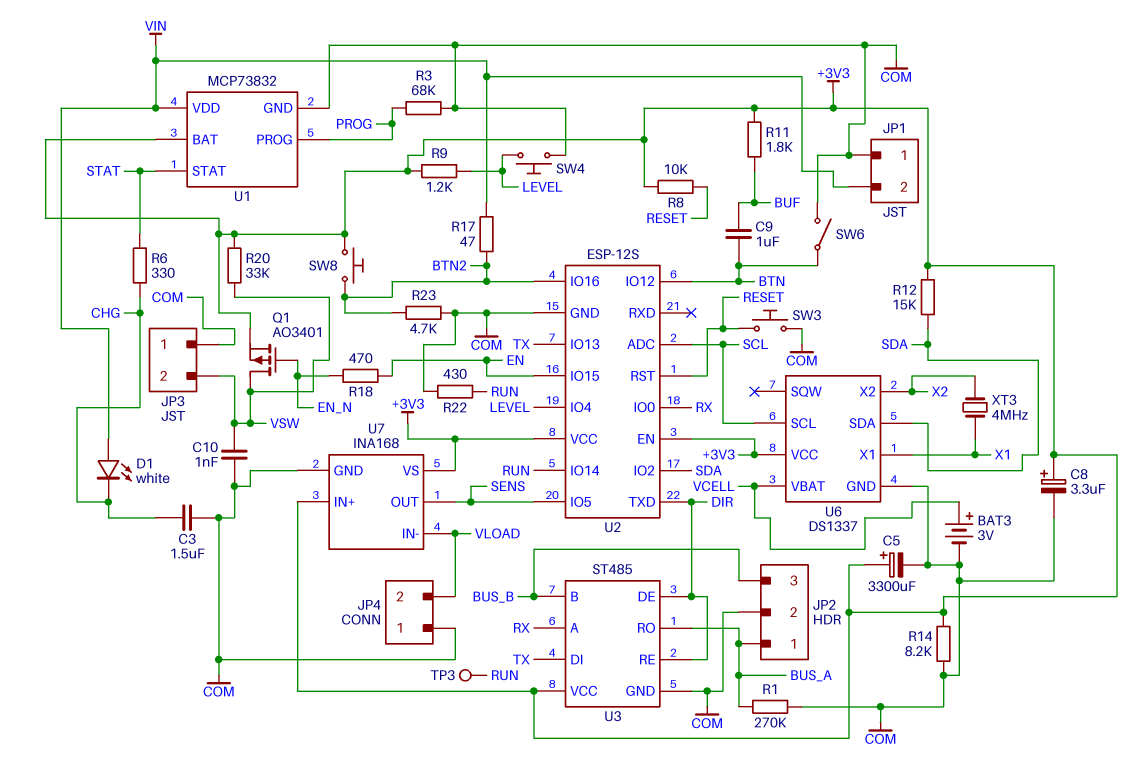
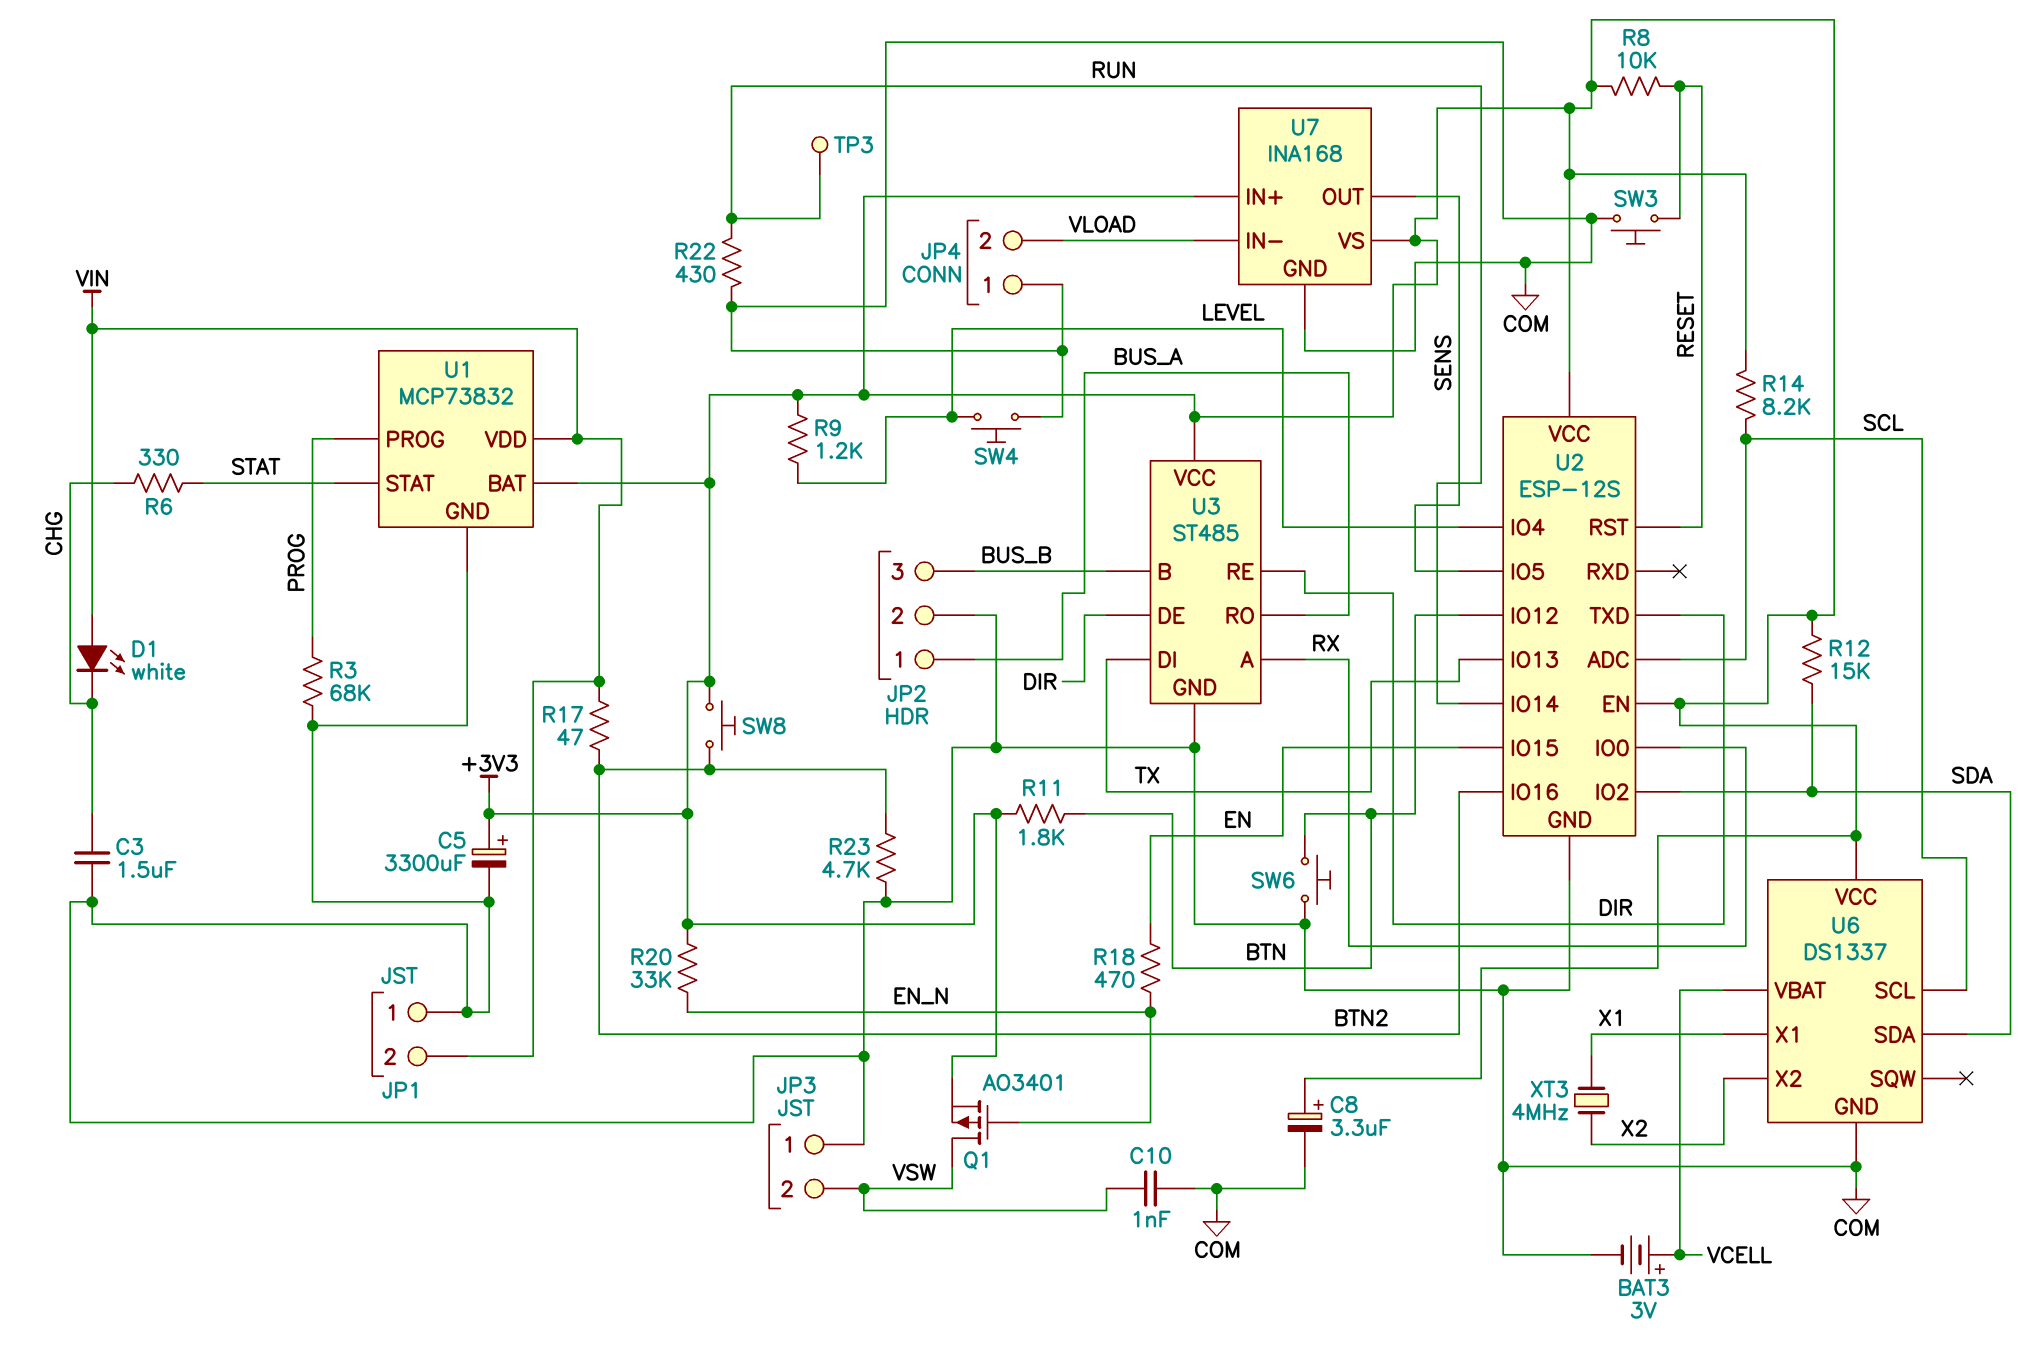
C9: 1uF (BTN, BUF) -> none
R1: 270k (BUS_A, COM) -> none
R11: 1.8k (+3V3, BUF) -> 1.8k (+3V3, BTN)
R14: 8.2k (+3V3, COM) -> 8.2k (+3V3, SCL)
R20: 33k (+3V3, VSW) -> 33k (+3V3, EN_N)
SW6: switch (BTN, COM) -> button (BTN, COM)

